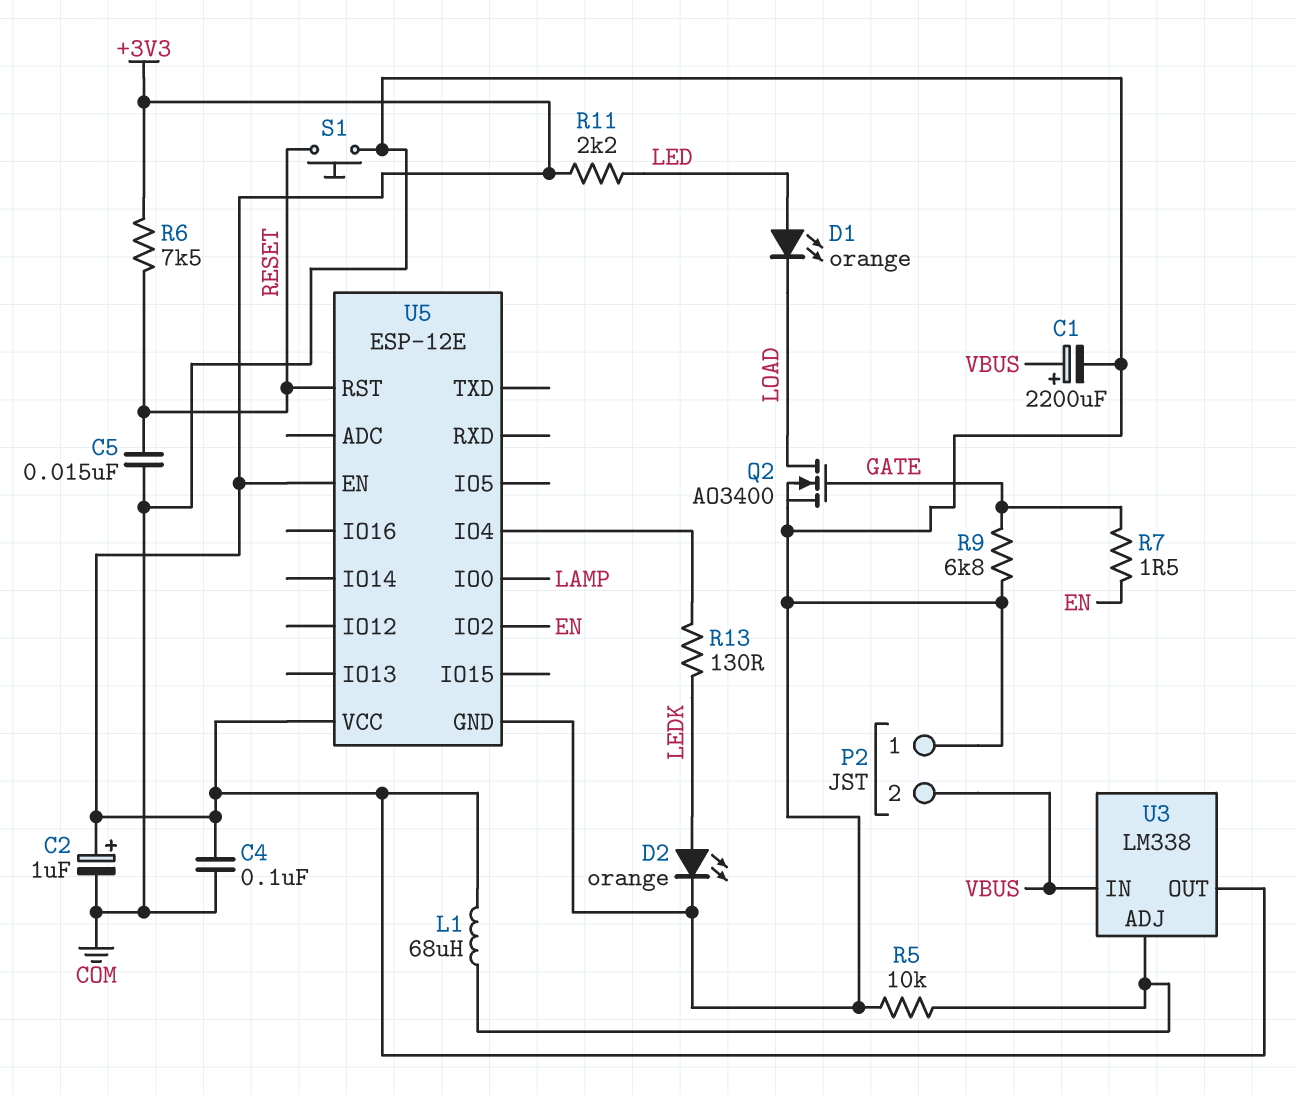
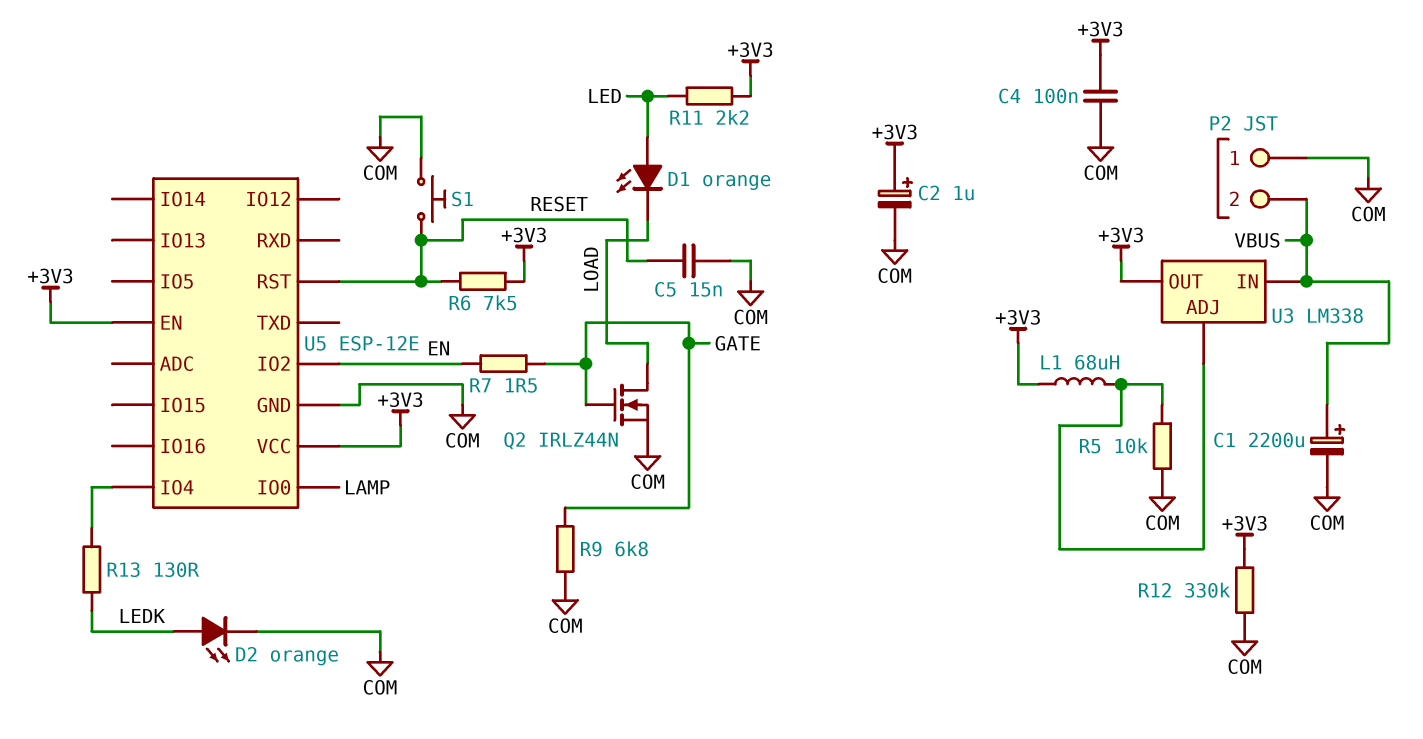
Q2: NMOS AO3400 (G GATE, D LOAD, S COM) -> NMOS IRLZ44N (G GATE, D LOAD, S COM)
R12: none -> 330k (+3V3, COM)

